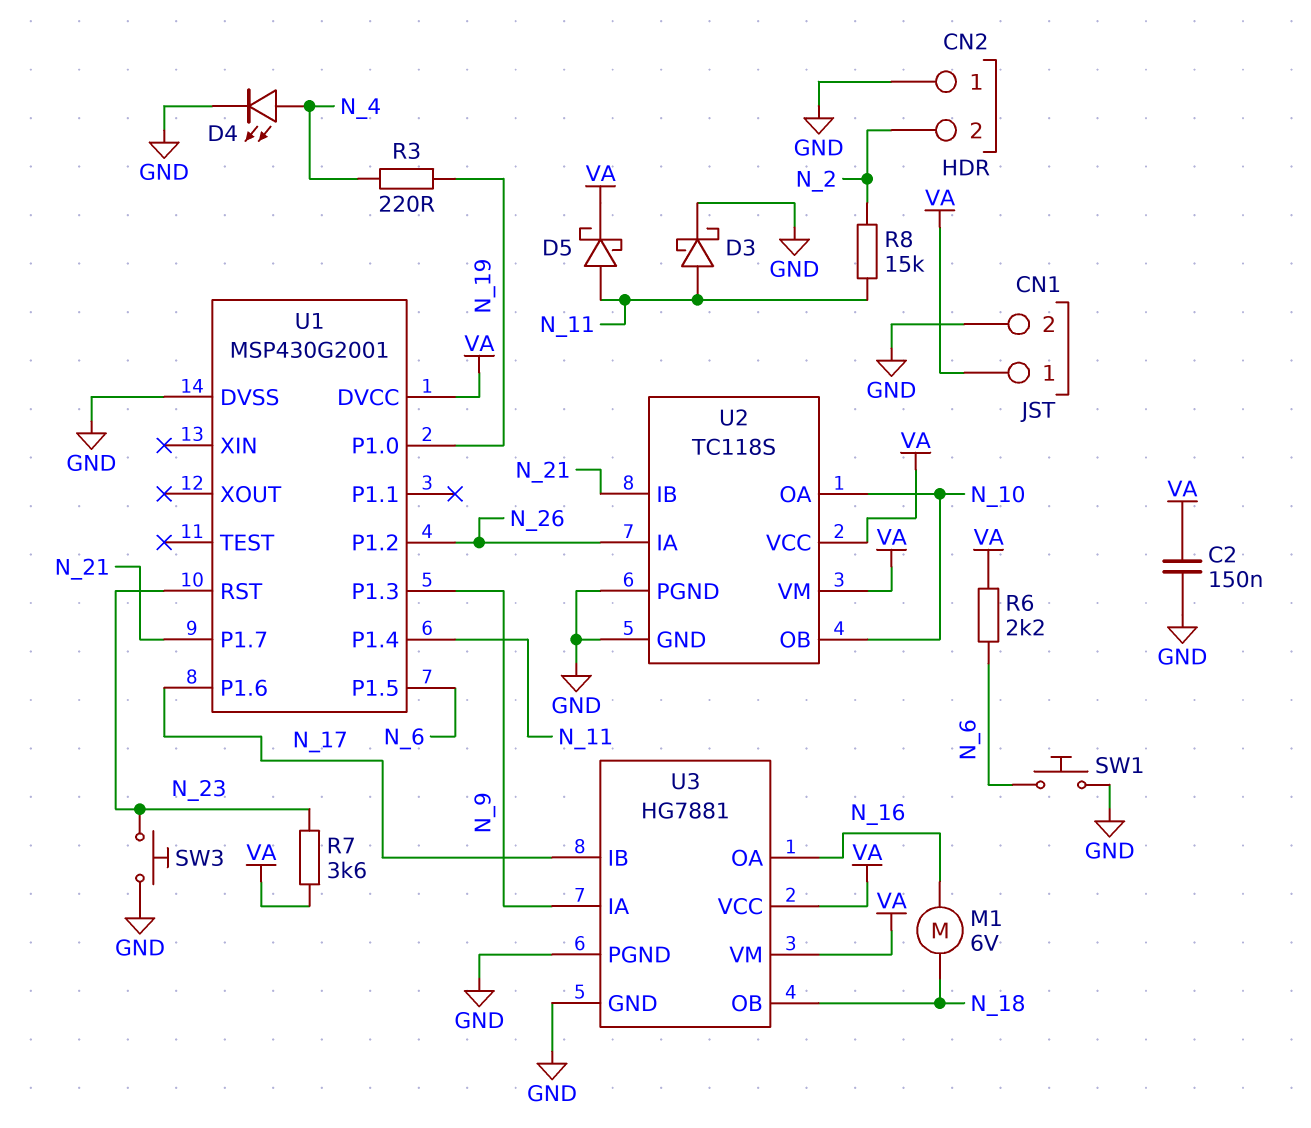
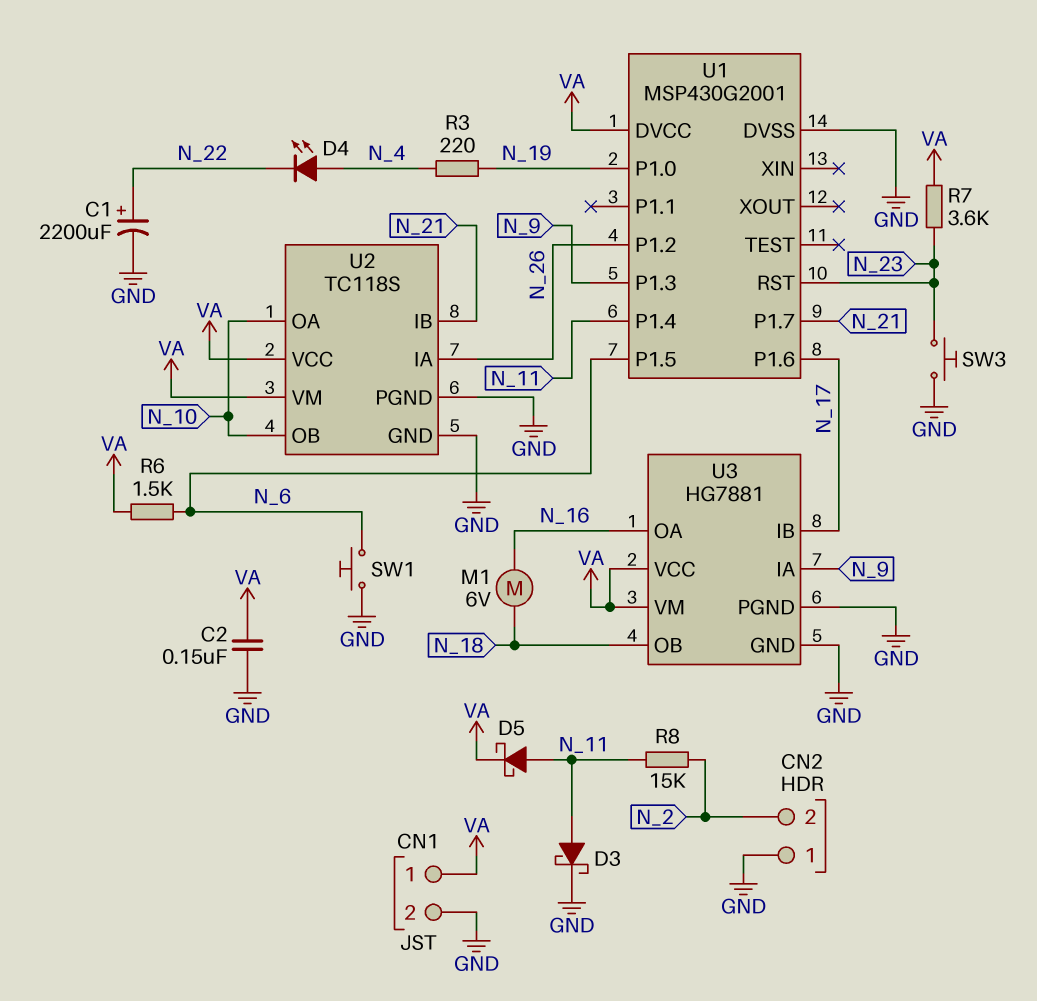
C1: none -> 2200uF (plus N_22, minus GND)
D4: LED (A N_4, K GND) -> LED (A N_4, K N_22)
R6: 2.2k (N_6, VA) -> 1.5k (N_6, VA)

